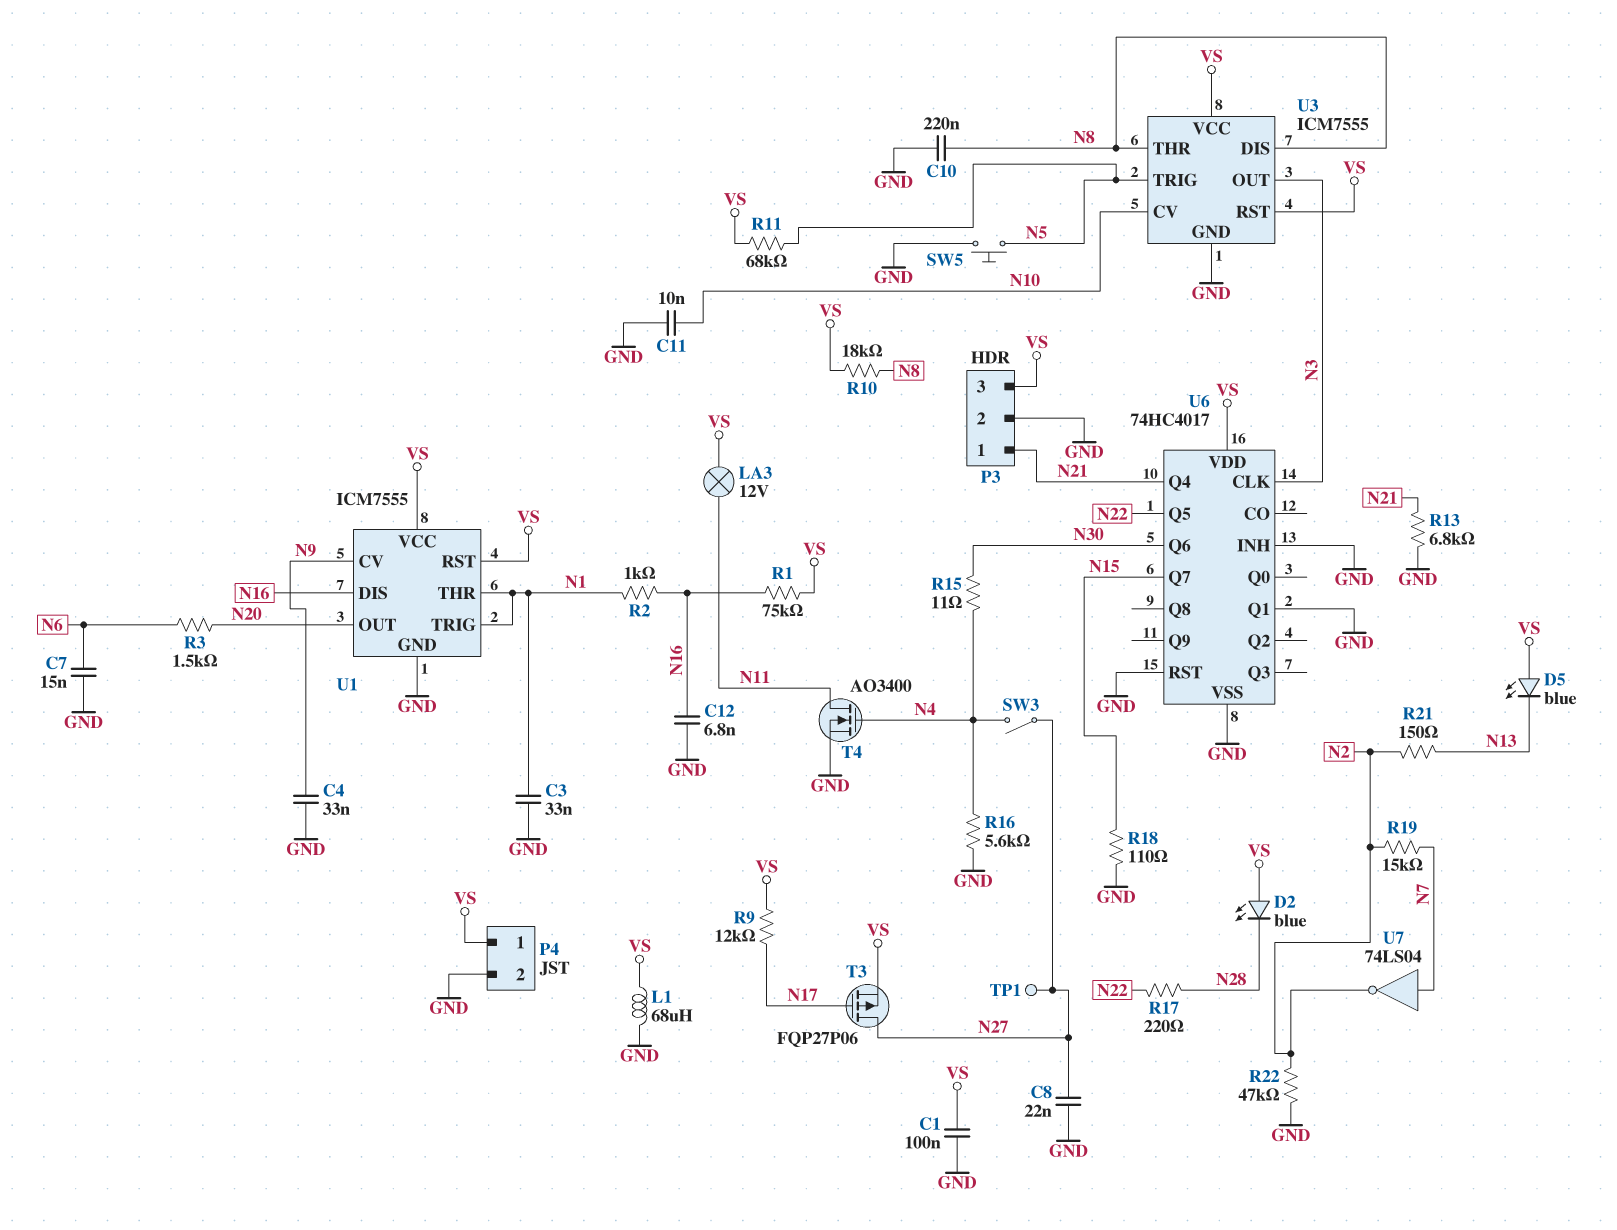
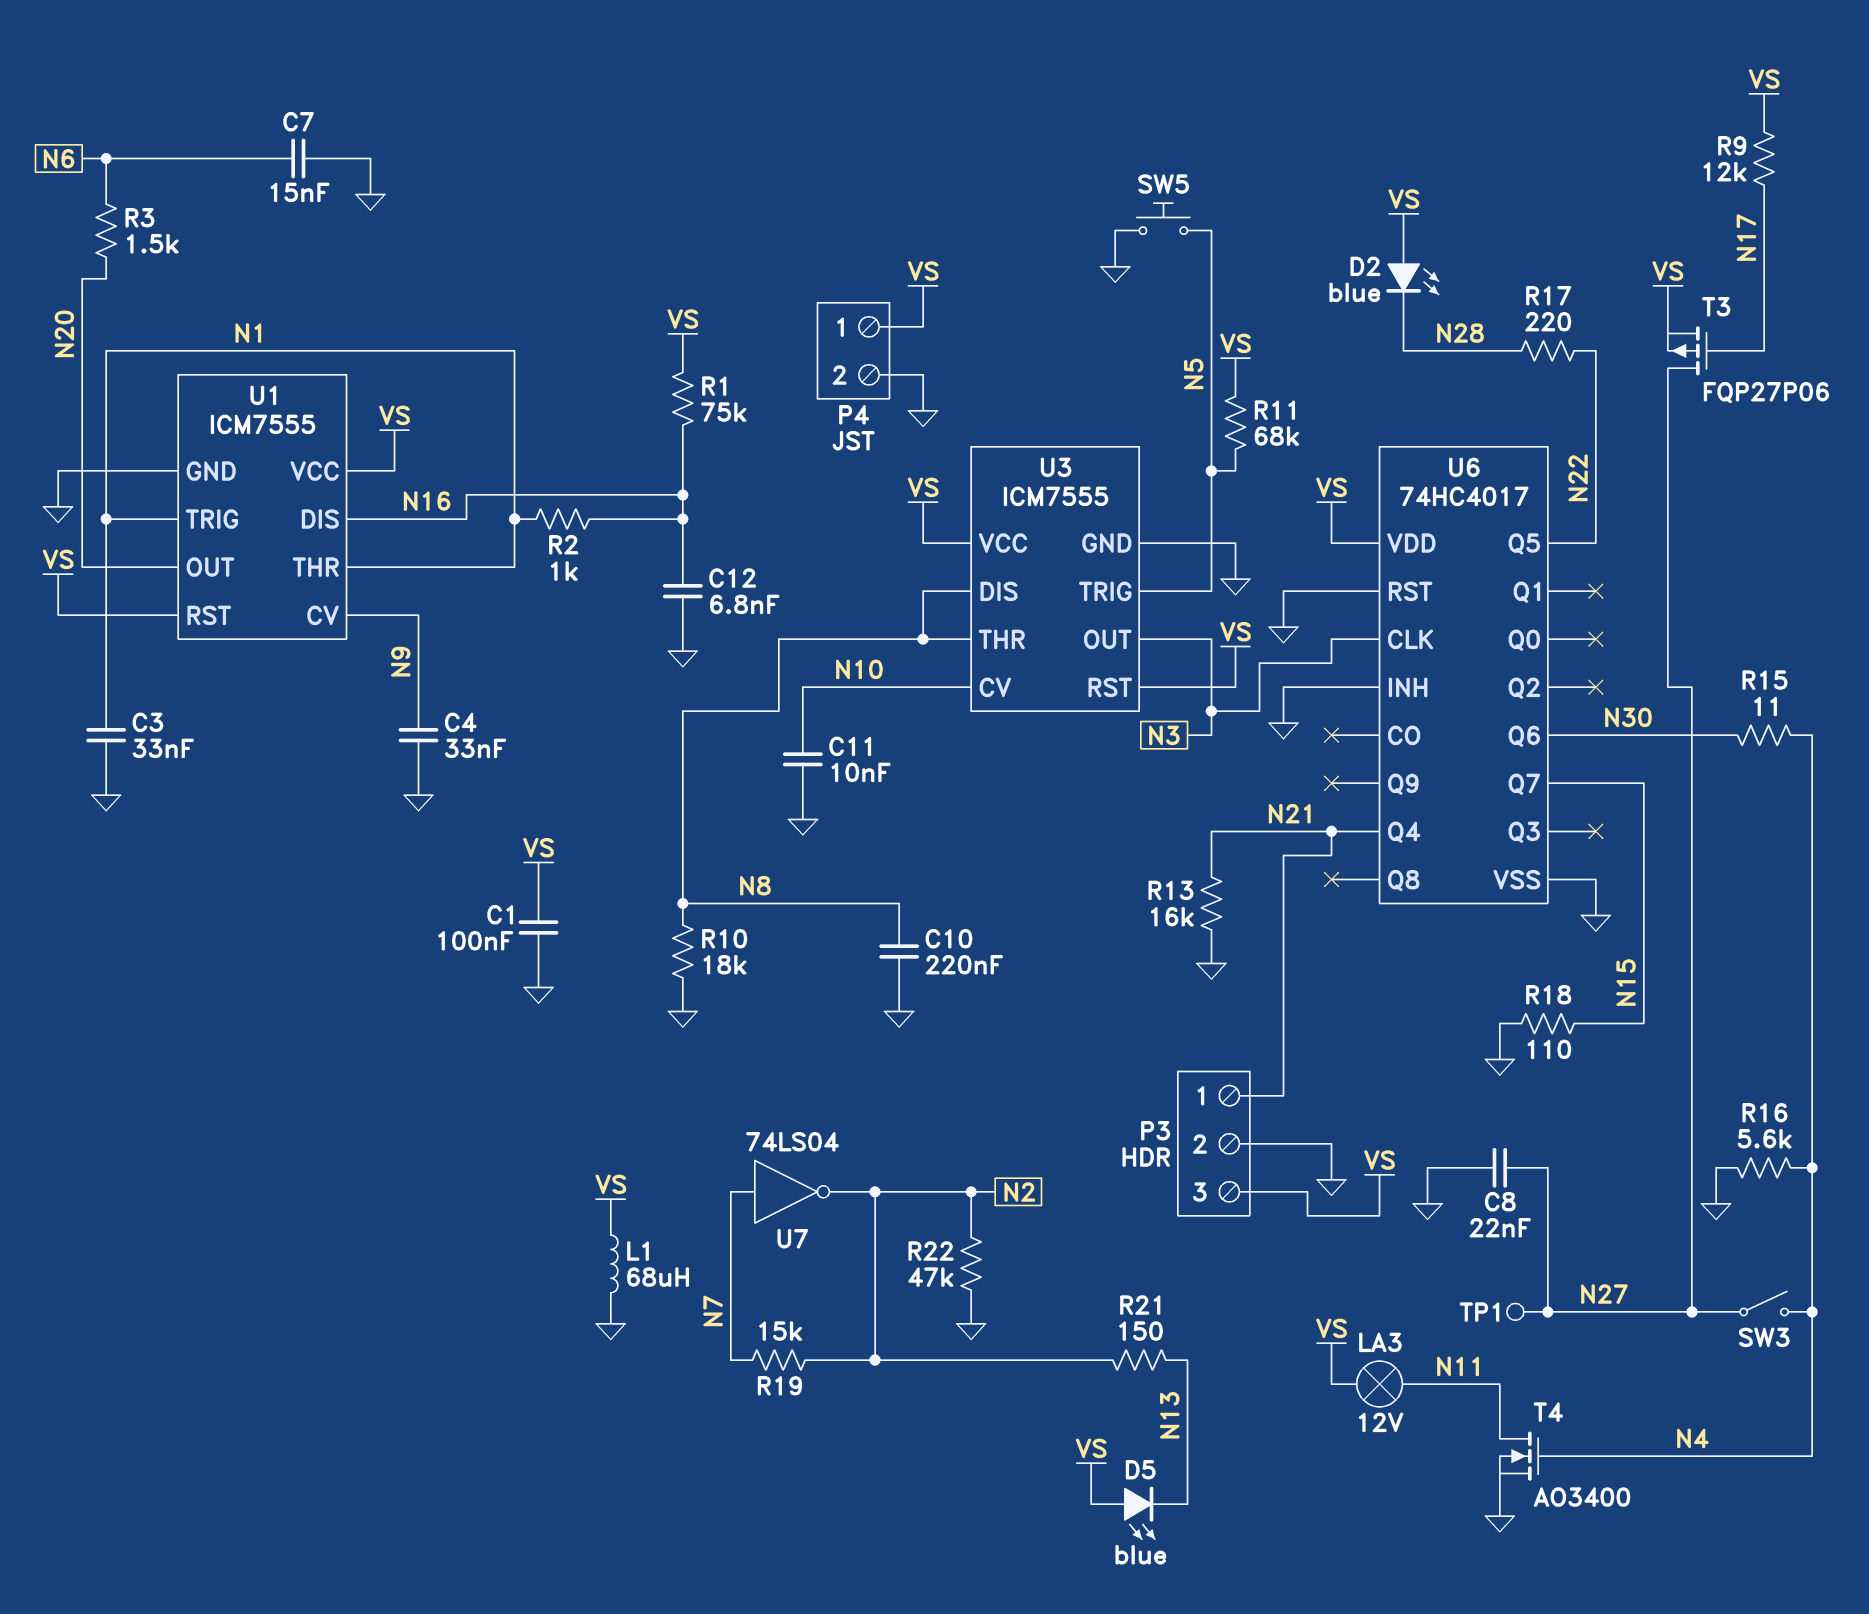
R10: 18k (N8, VS) -> 18k (GND, N8)
R13: 6.8k (GND, N21) -> 16k (GND, N21)
U6 pin Q1: GND -> none

